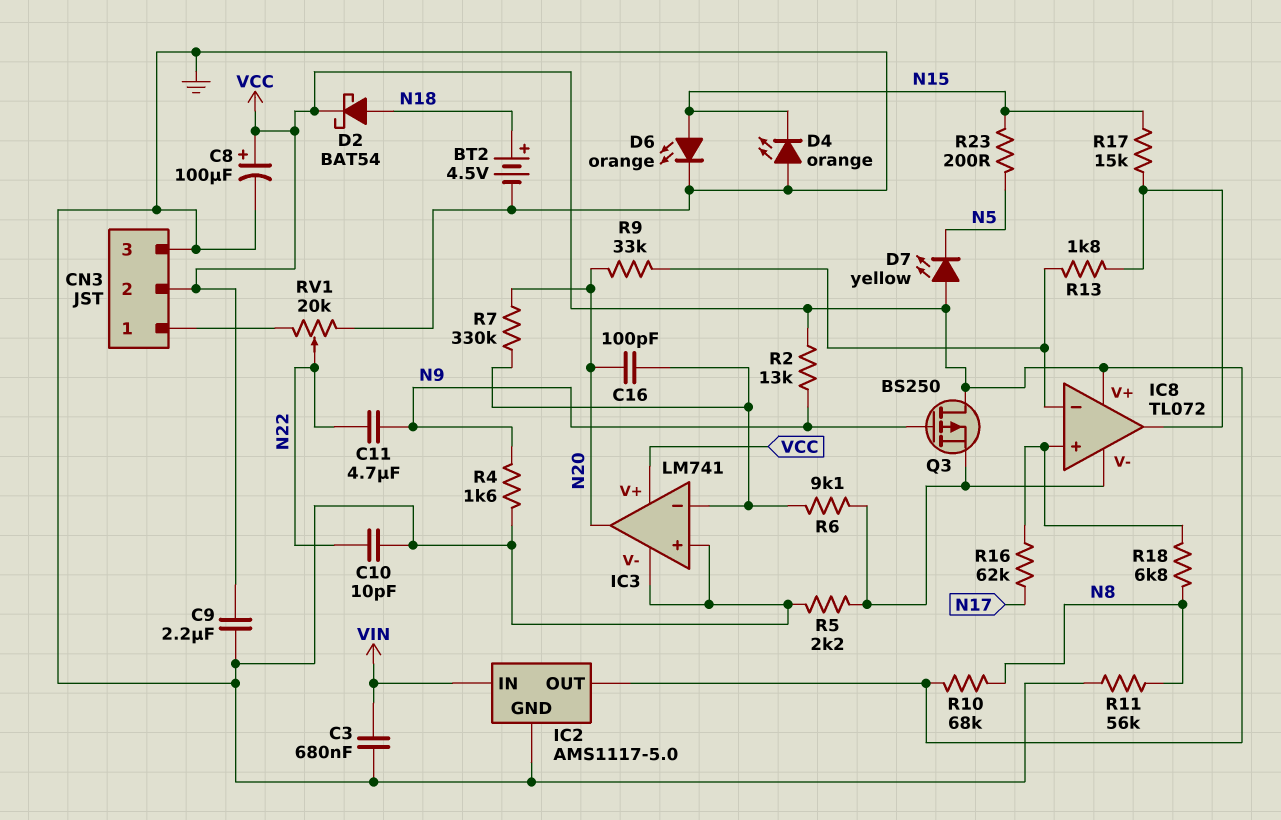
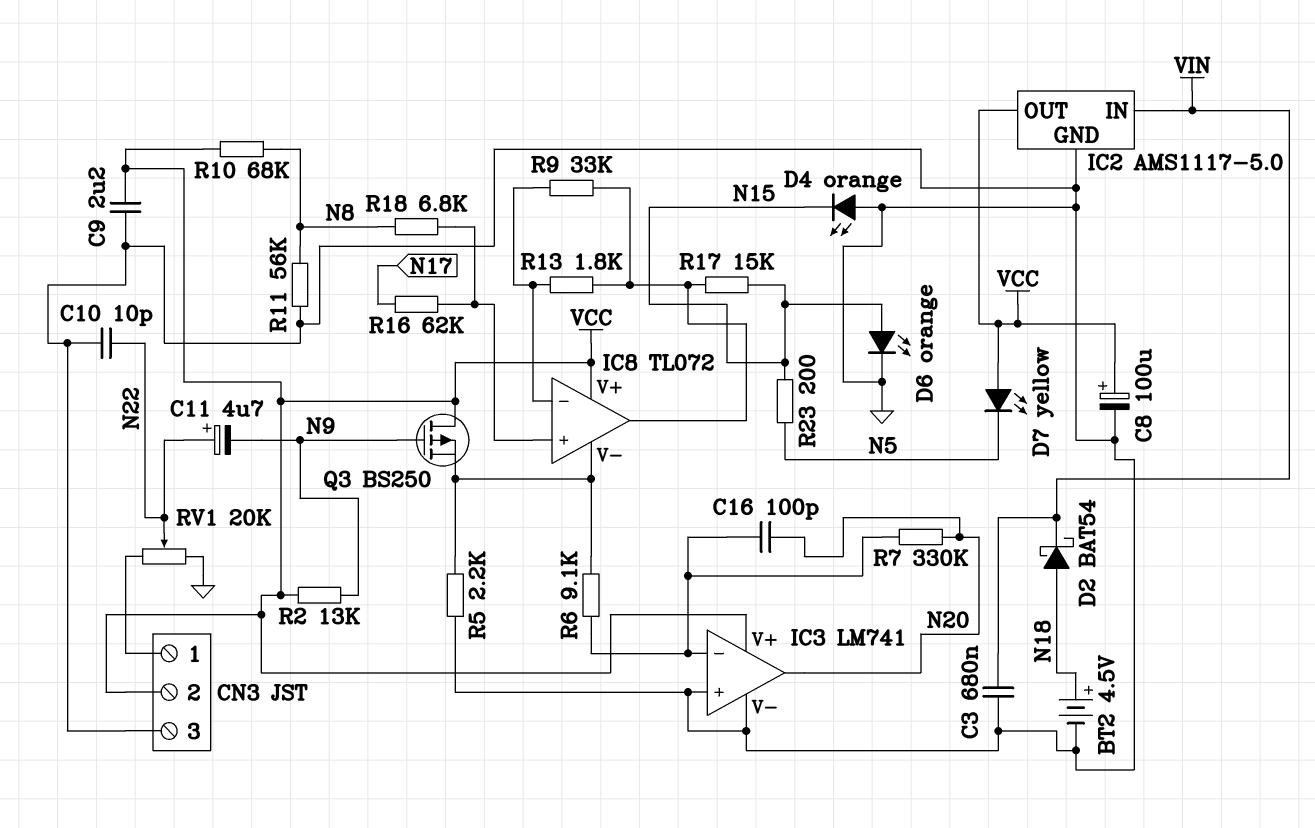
C11: 4.7uF (N9, N22) -> 4.7uF (plus N22, minus N9)
D2: schottky BAT54 (A N18, K VCC) -> schottky BAT54 (A N18, K VIN)
R4: 1.6k (GND, N9) -> none
R9: 33k (IC8/in-, N20) -> 33k (IC8/in-, IC8/out)

